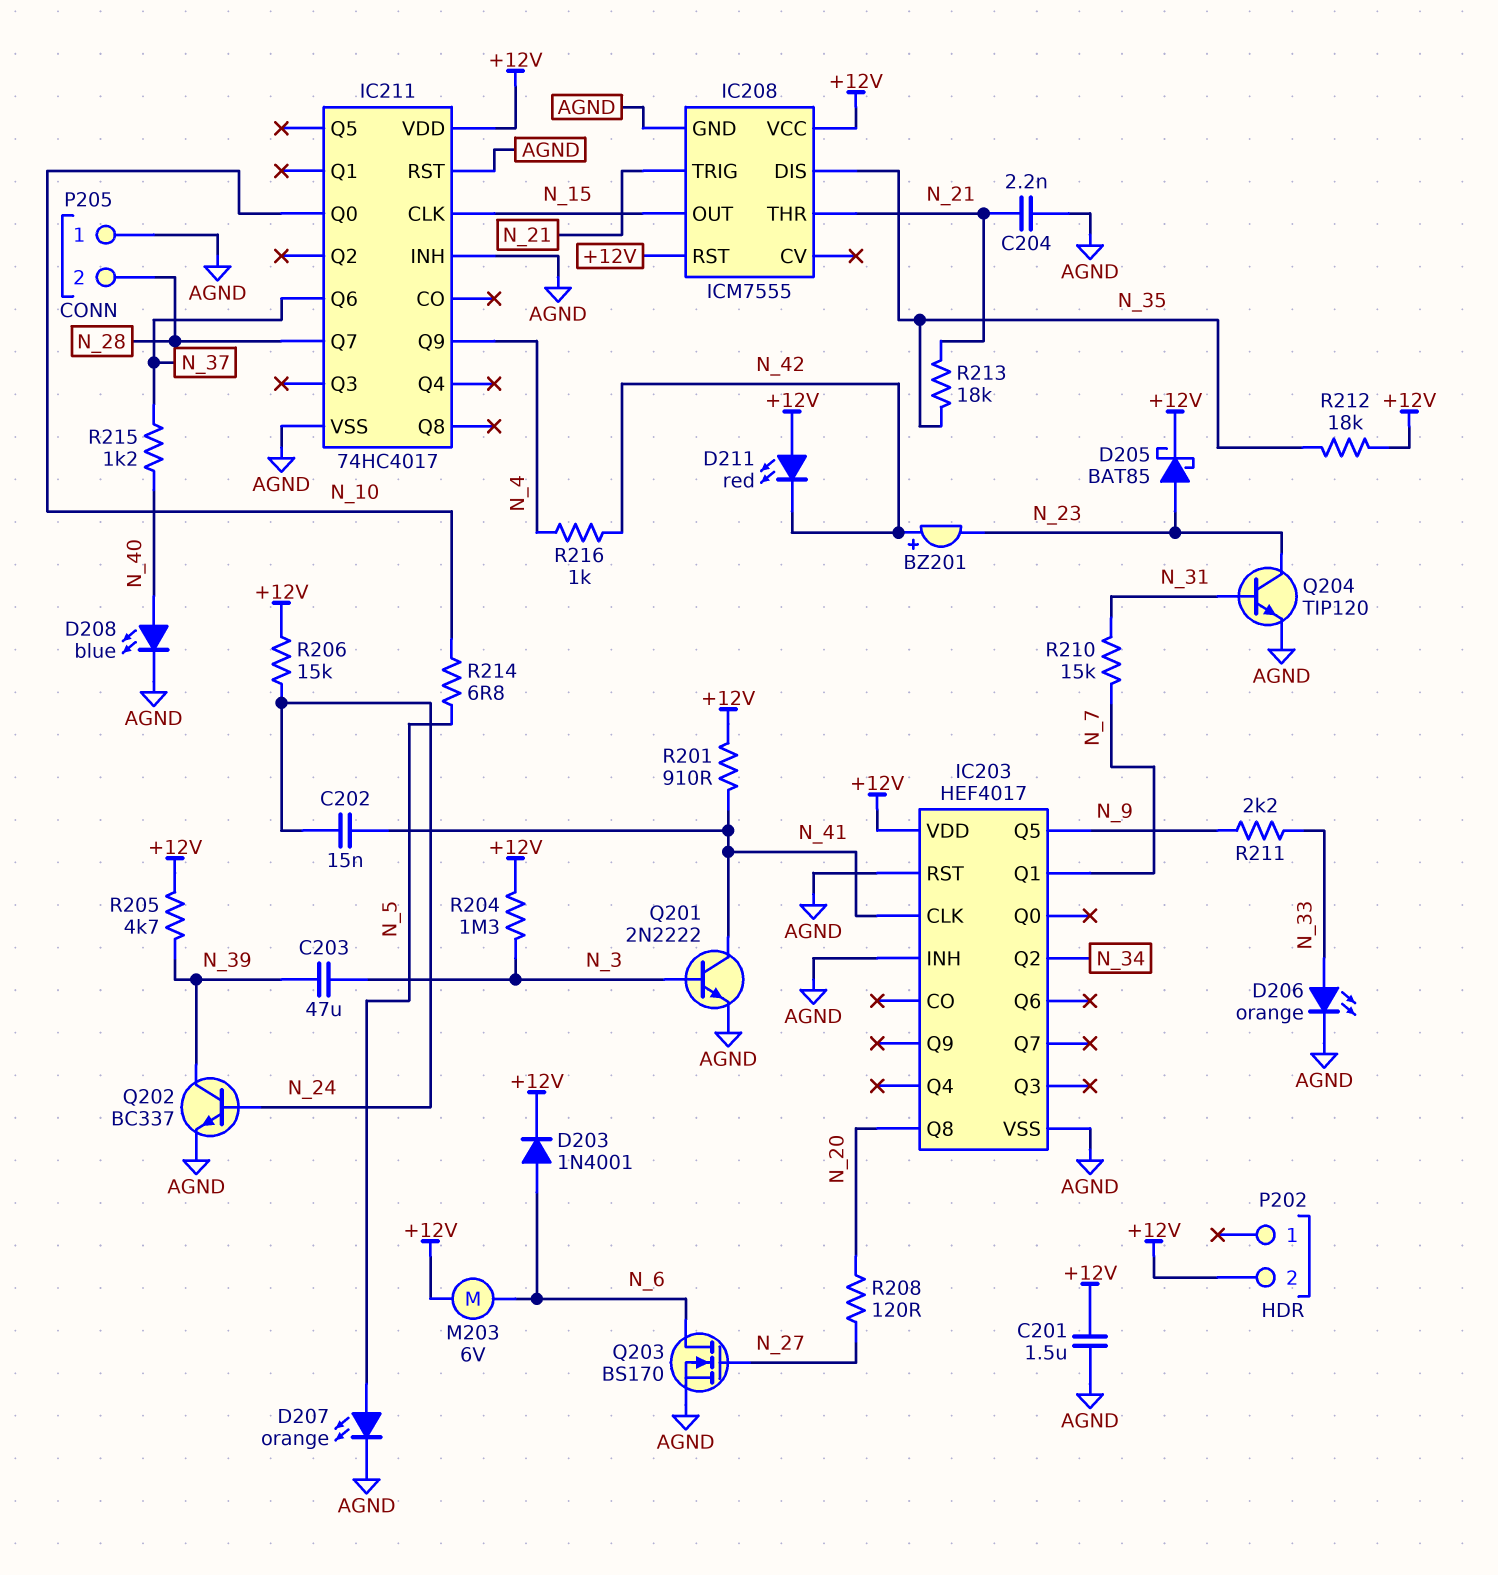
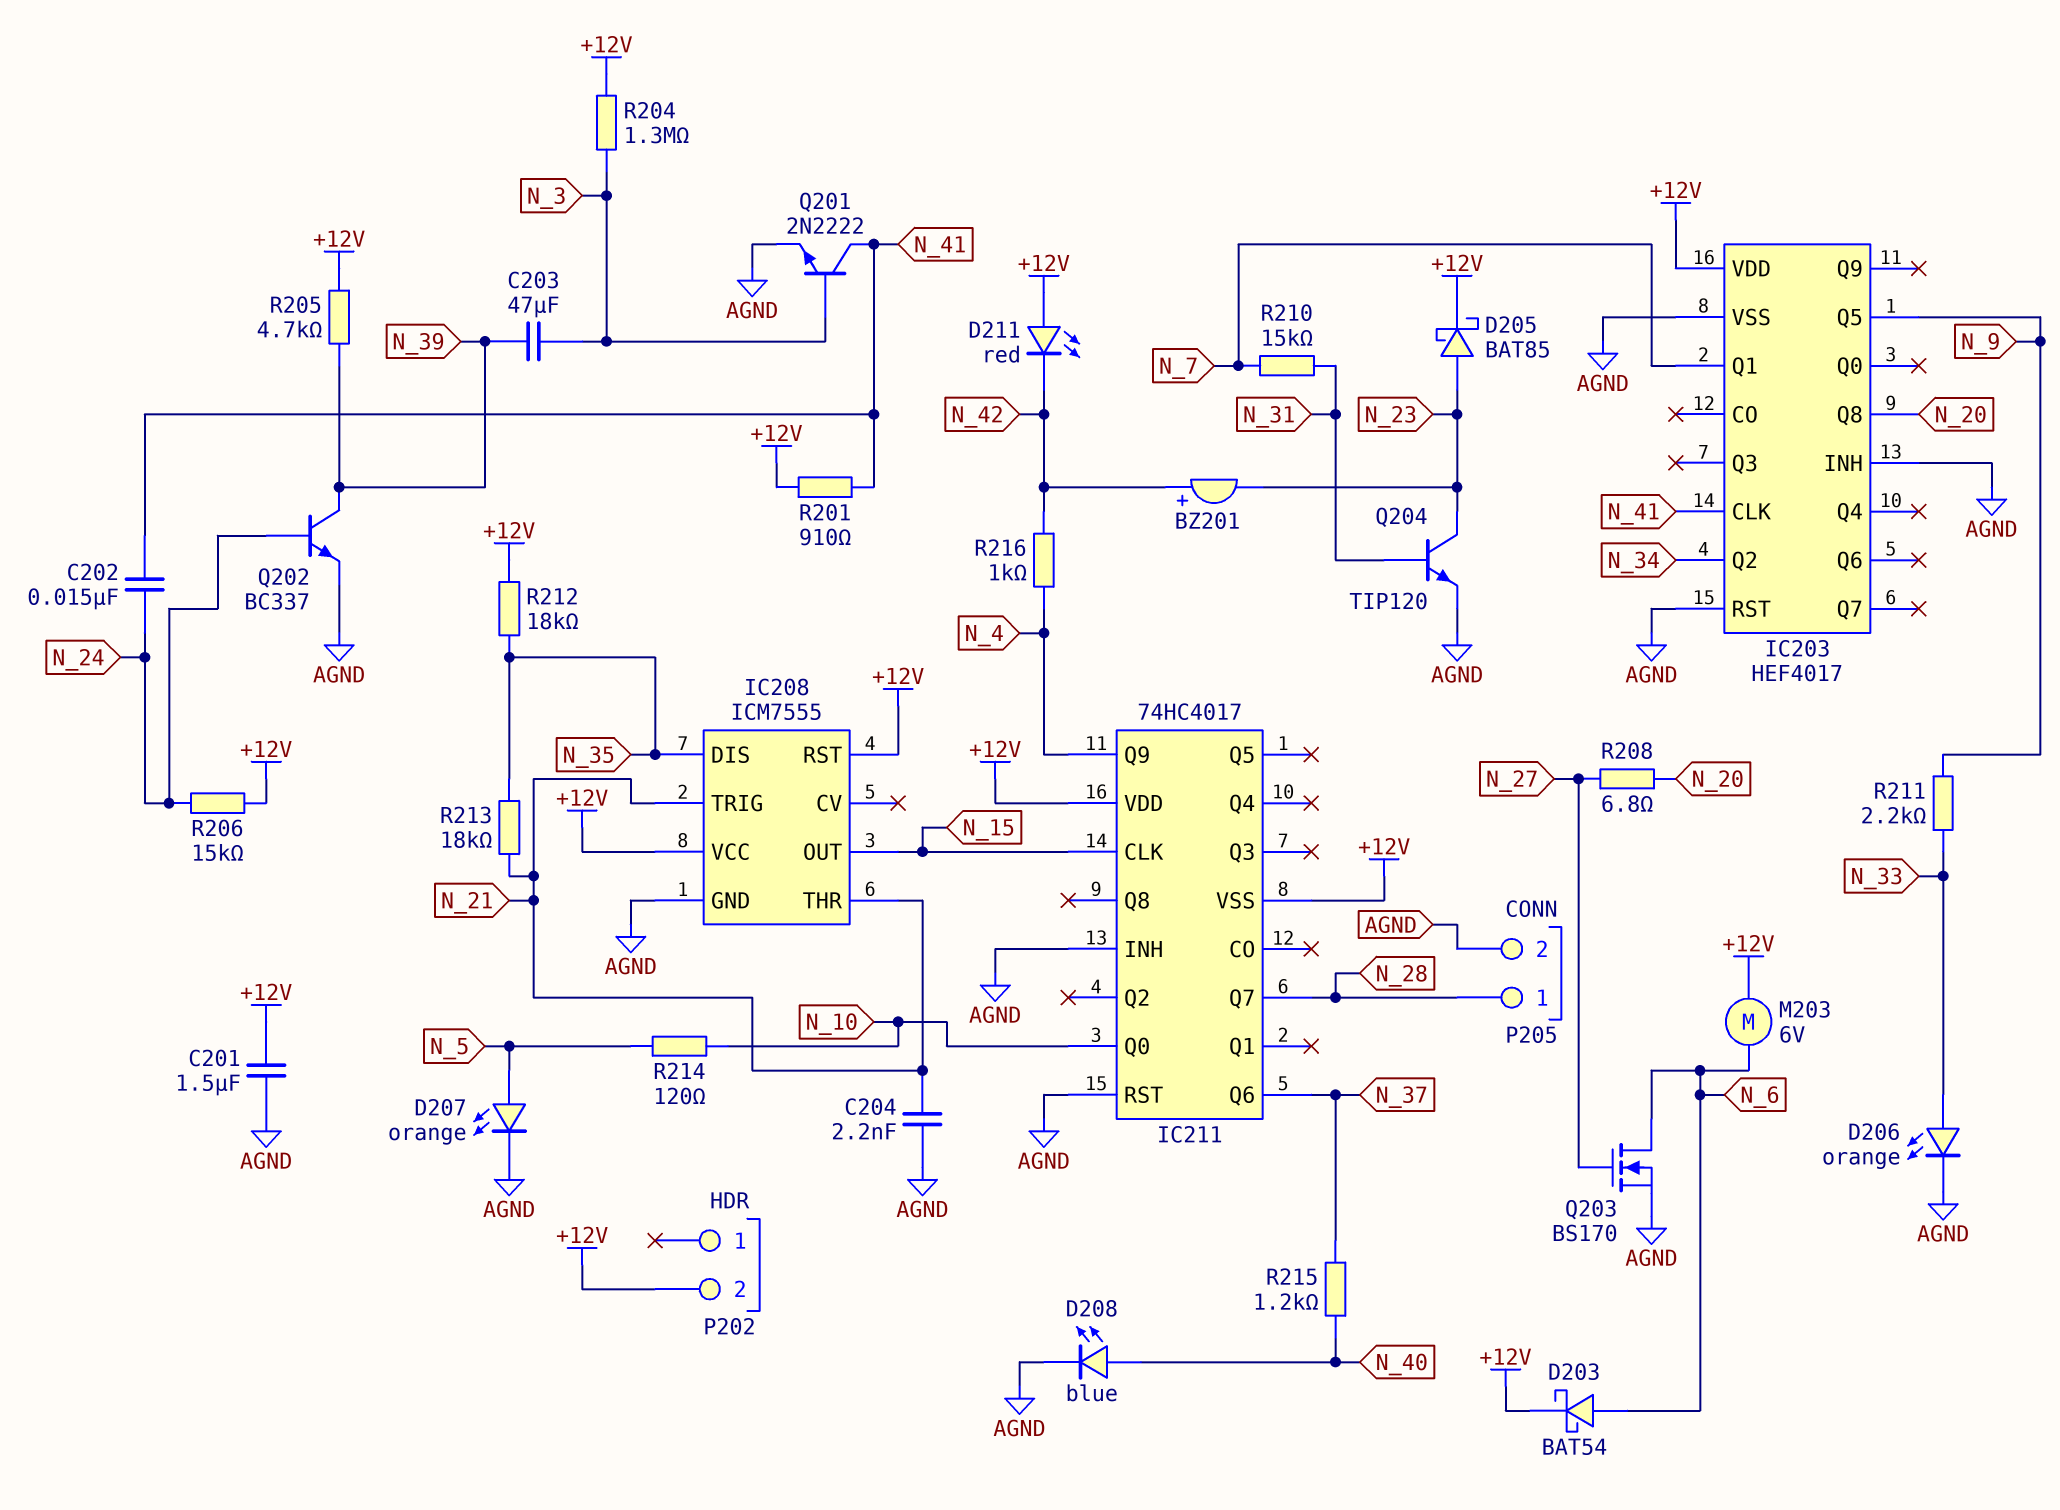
D203: diode 1N4001 (A N_6, K +12V) -> schottky BAT54 (A N_6, K +12V)
IC211 pin VSS: AGND -> +12V
P205 pin 1: AGND -> N_28
P205 pin 2: N_28 -> AGND
R208: 120 (N_20, N_27) -> 6.8 (N_20, N_27)
R214: 6.8 (N_5, N_10) -> 120 (N_5, N_10)

